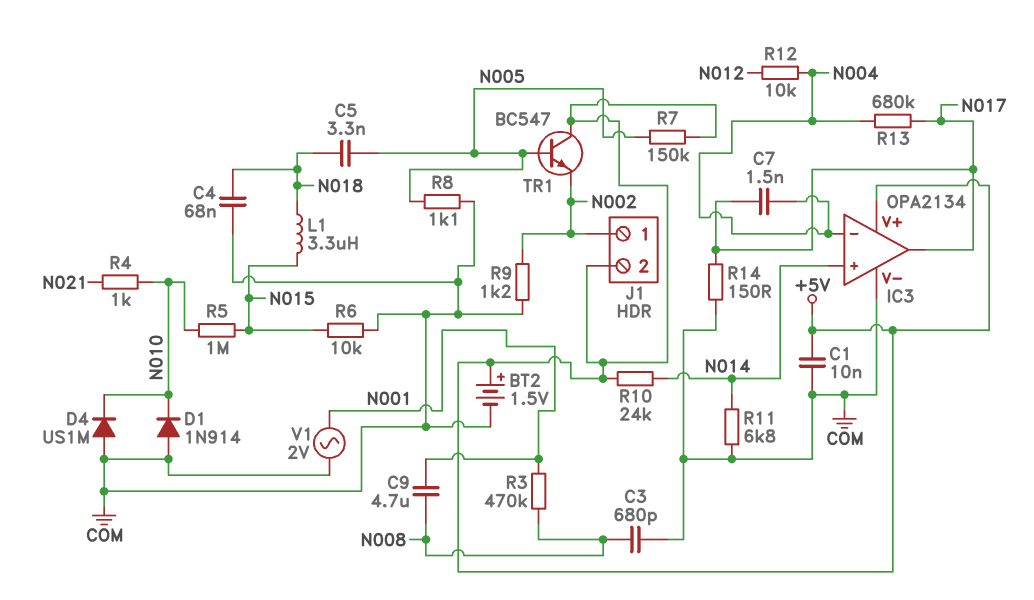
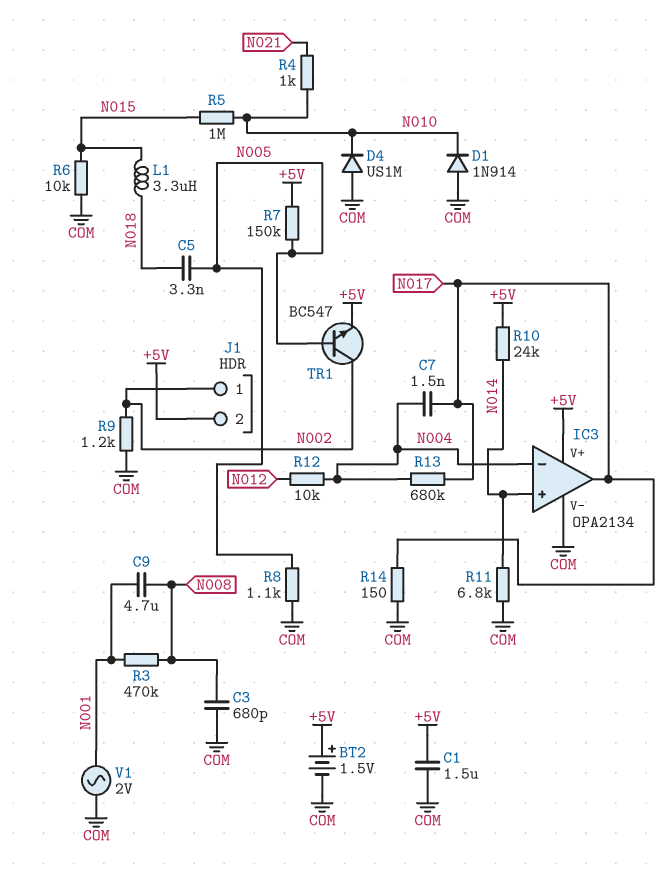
C1: 10nF (+5V, COM) -> 1.5uF (+5V, COM)
C4: 68nF (COM, N018) -> none
TR1: NPN BC547 (B N005, C +5V, E N002) -> NPN BC547 (B N005, C N002, E +5V)

